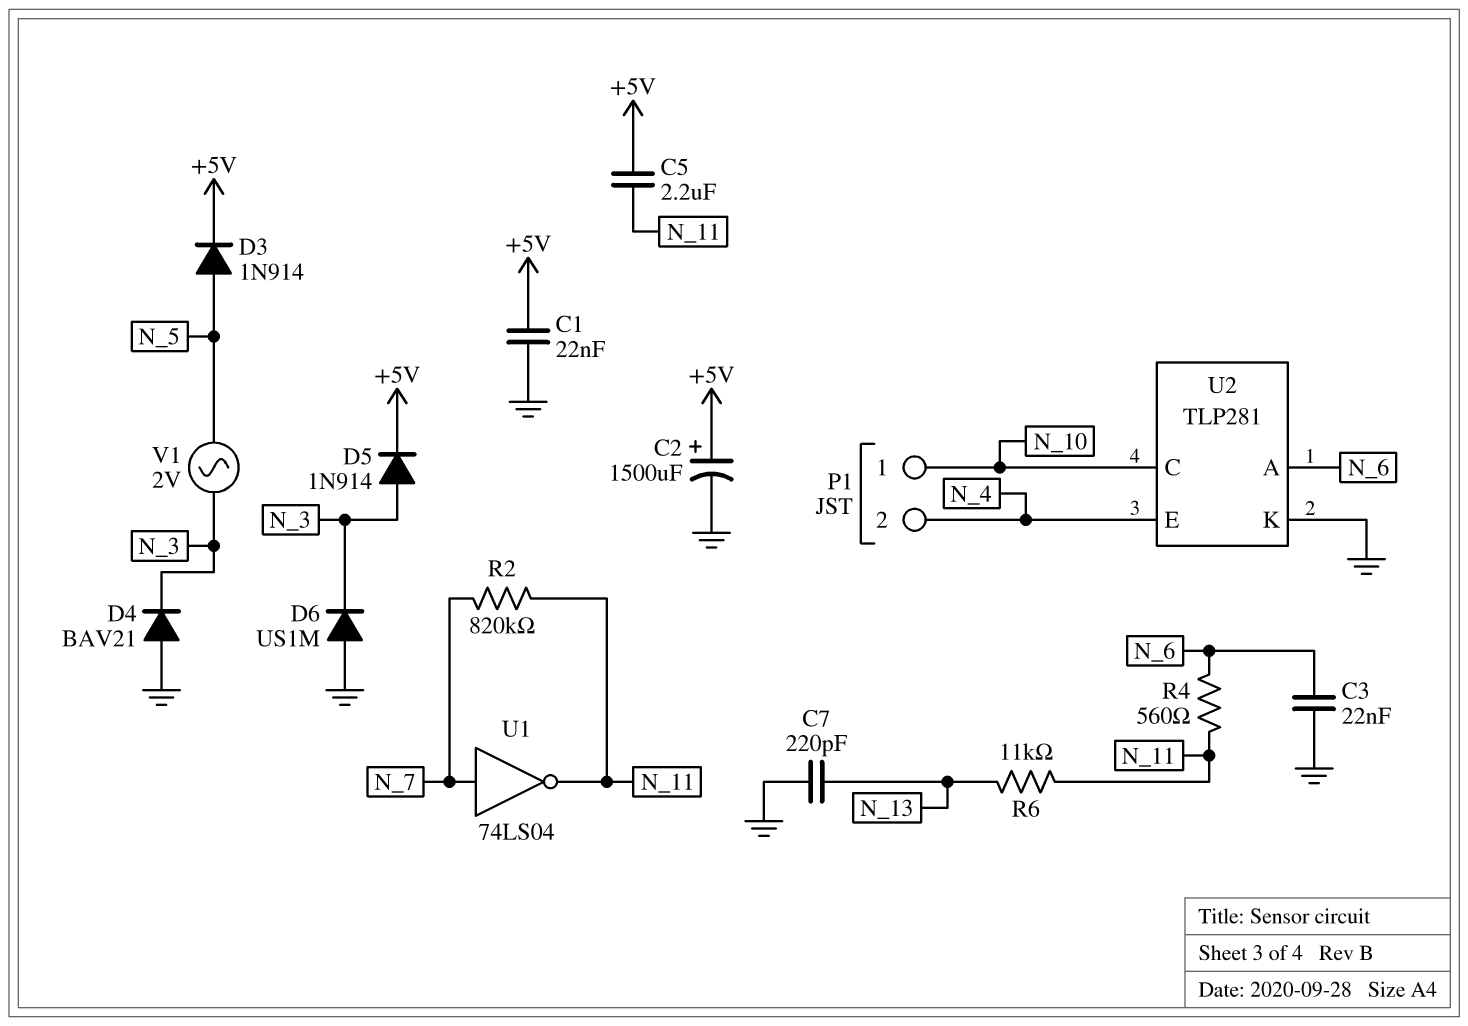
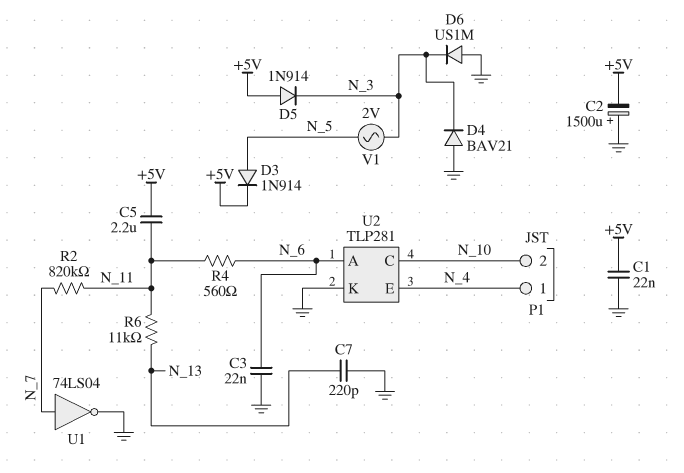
C2: 1500uF (plus +5V, minus GND) -> 1500uF (plus GND, minus +5V)
D5: diode 1N914 (A N_3, K +5V) -> diode 1N914 (A +5V, K N_3)
P1 pin 1: N_10 -> N_4
P1 pin 2: N_4 -> N_10
U1: NOT 74LS04 (in N_7, out N_11) -> NOT 74LS04 (in N_7, out GND)

